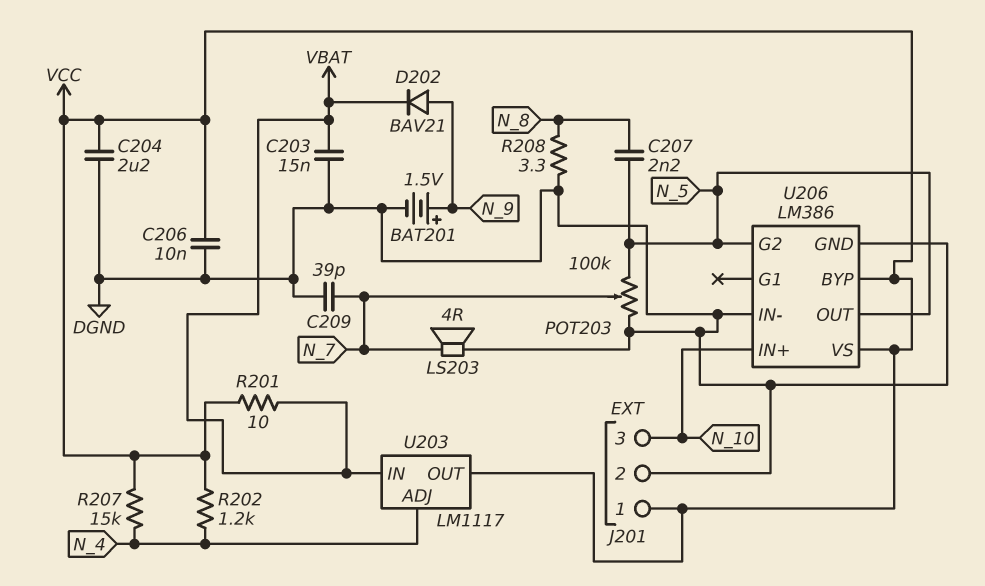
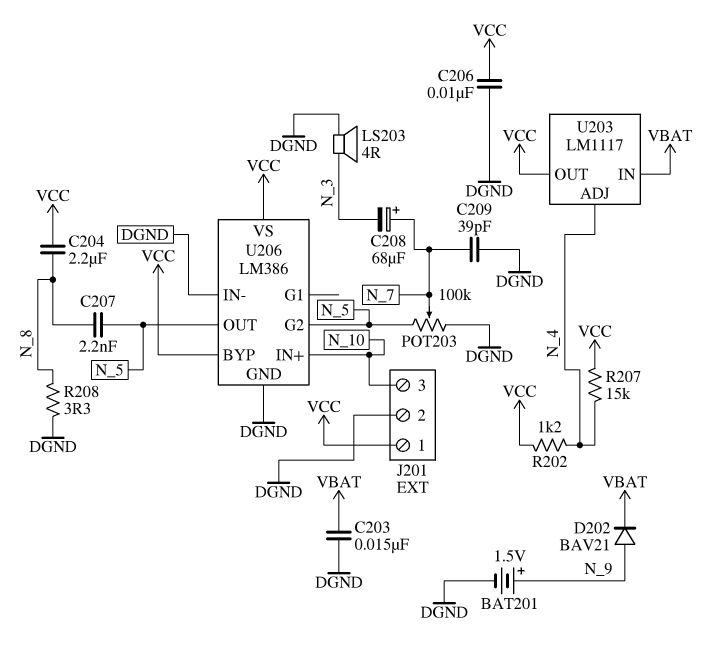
C204: 2.2uF (DGND, VCC) -> 2.2uF (N_8, VCC)
C208: none -> 68uF (plus N_7, minus N_3)
LS203: speaker 4R (DGND, N_7) -> speaker 4R (DGND, N_3)
R201: 10 (VBAT, VCC) -> none

